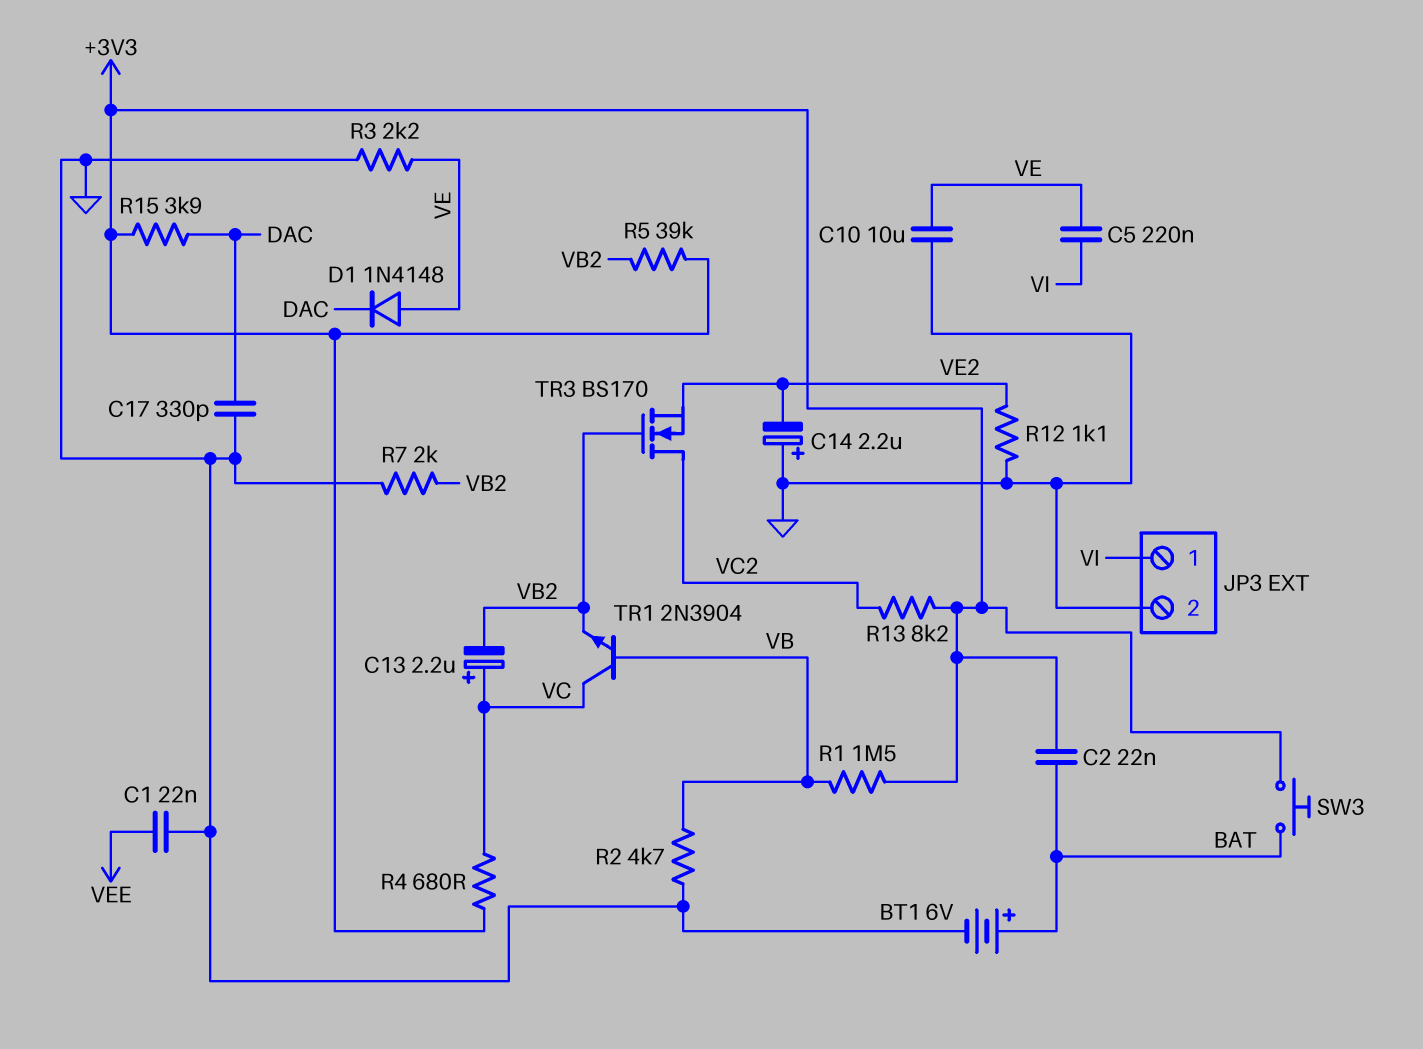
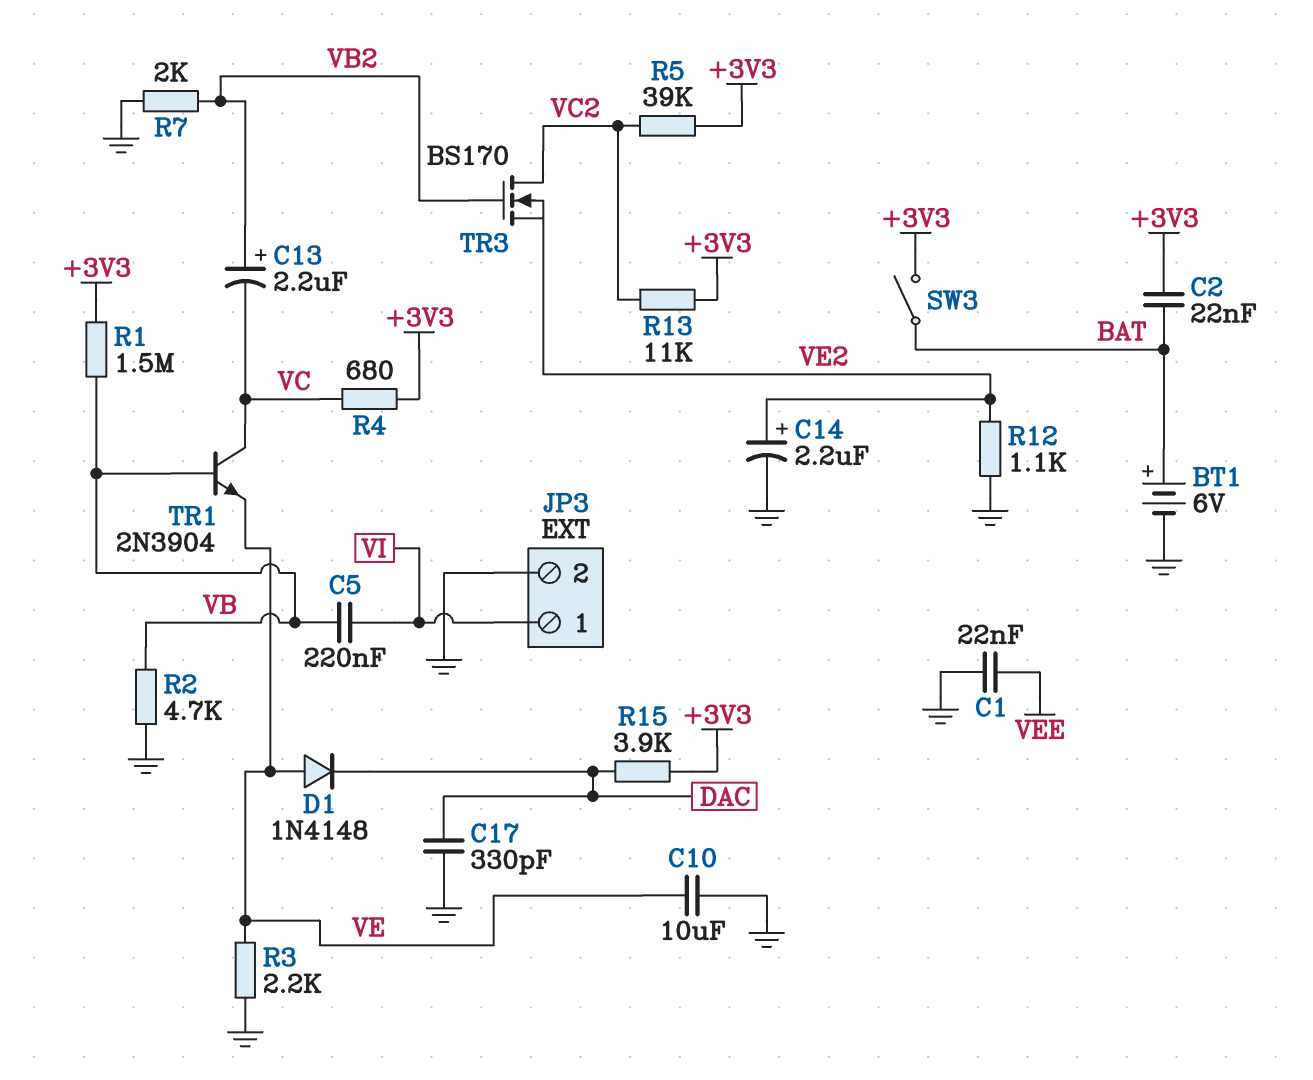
C5: 220nF (VE, VI) -> 220nF (VB, VI)
C13: 2.2uF (plus VC, minus VB2) -> 2.2uF (plus VB2, minus VC)
C14: 2.2uF (plus GND, minus VE2) -> 2.2uF (plus VE2, minus GND)
R5: 39k (+3V3, VB2) -> 39k (+3V3, VC2)
R13: 8.2k (+3V3, VC2) -> 11k (+3V3, VC2)
SW3: button (+3V3, BAT) -> switch (+3V3, BAT)
TR1: NPN 2N3904 (B VB, C VC, E VB2) -> NPN 2N3904 (B VB, C VC, E VE)

